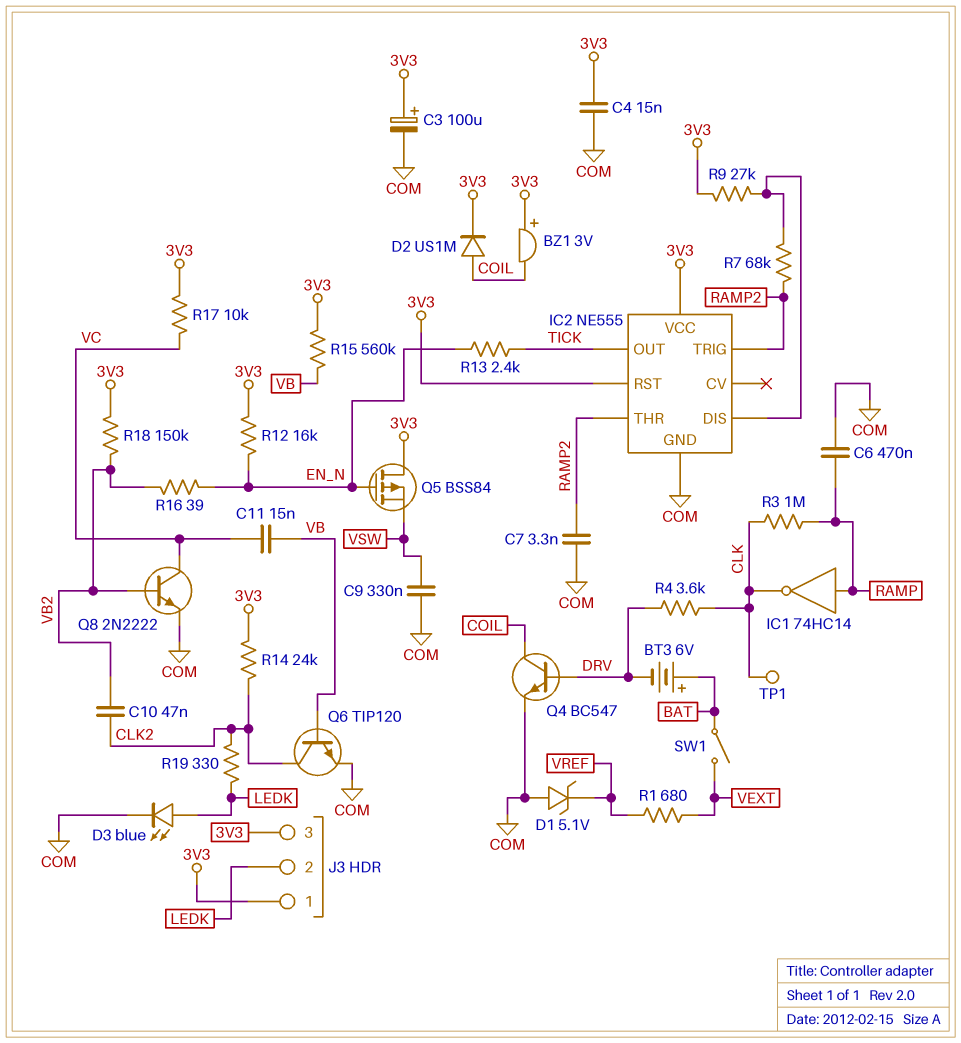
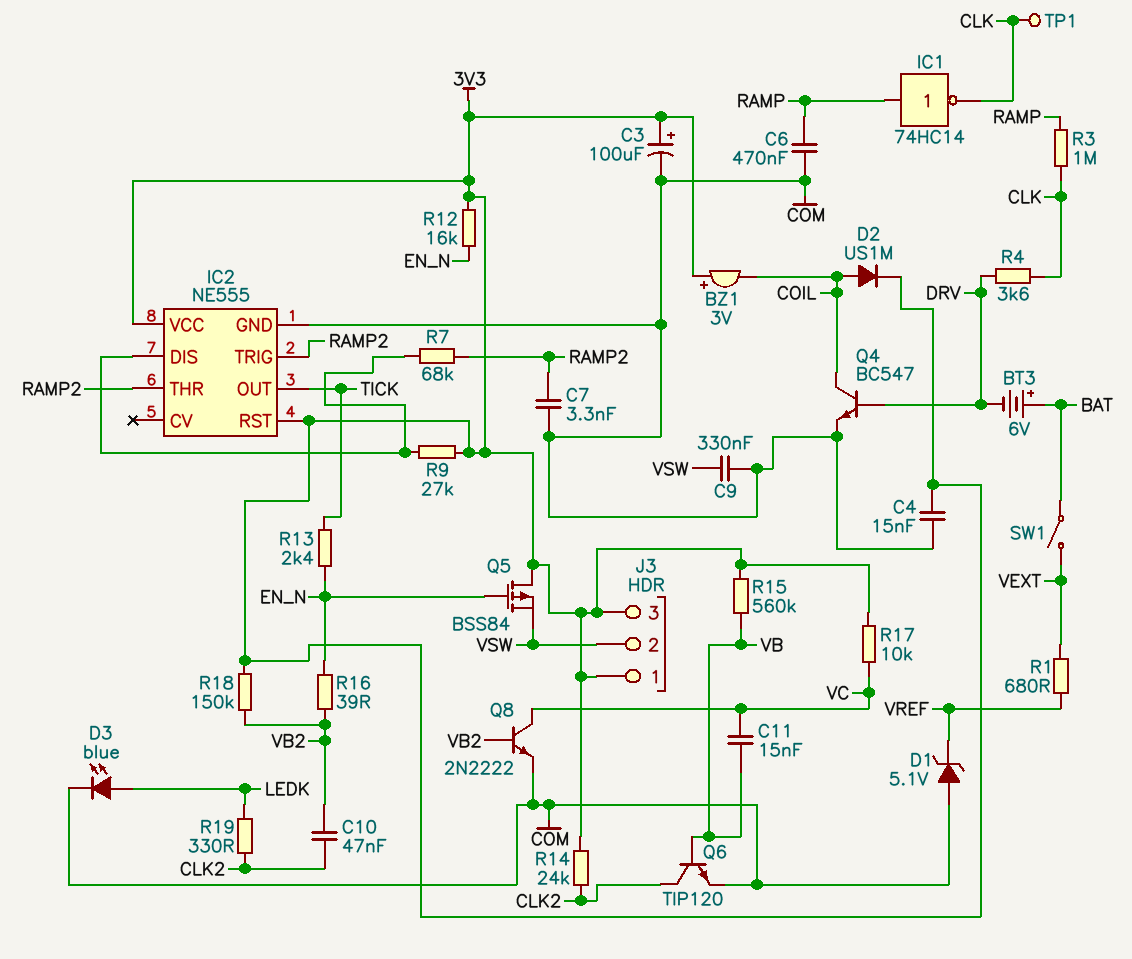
J3 pin 2: LEDK -> VSW

